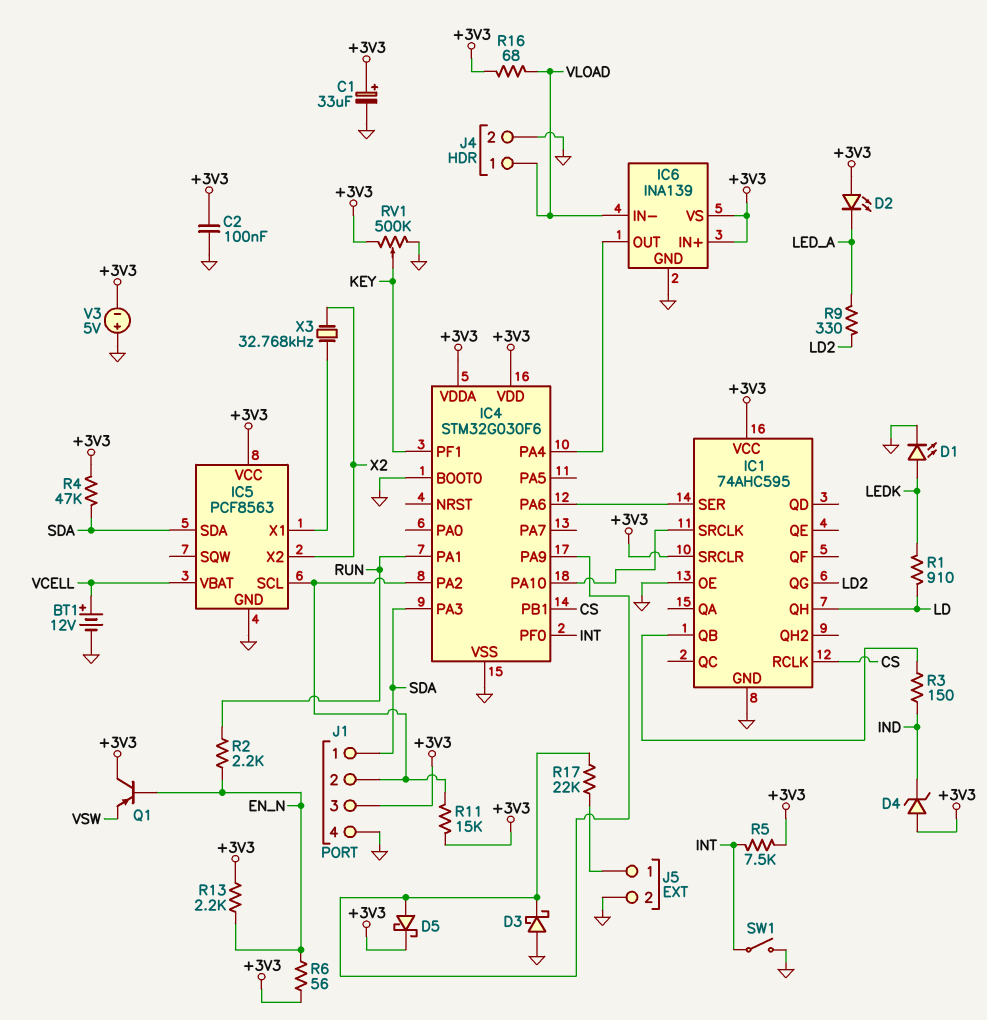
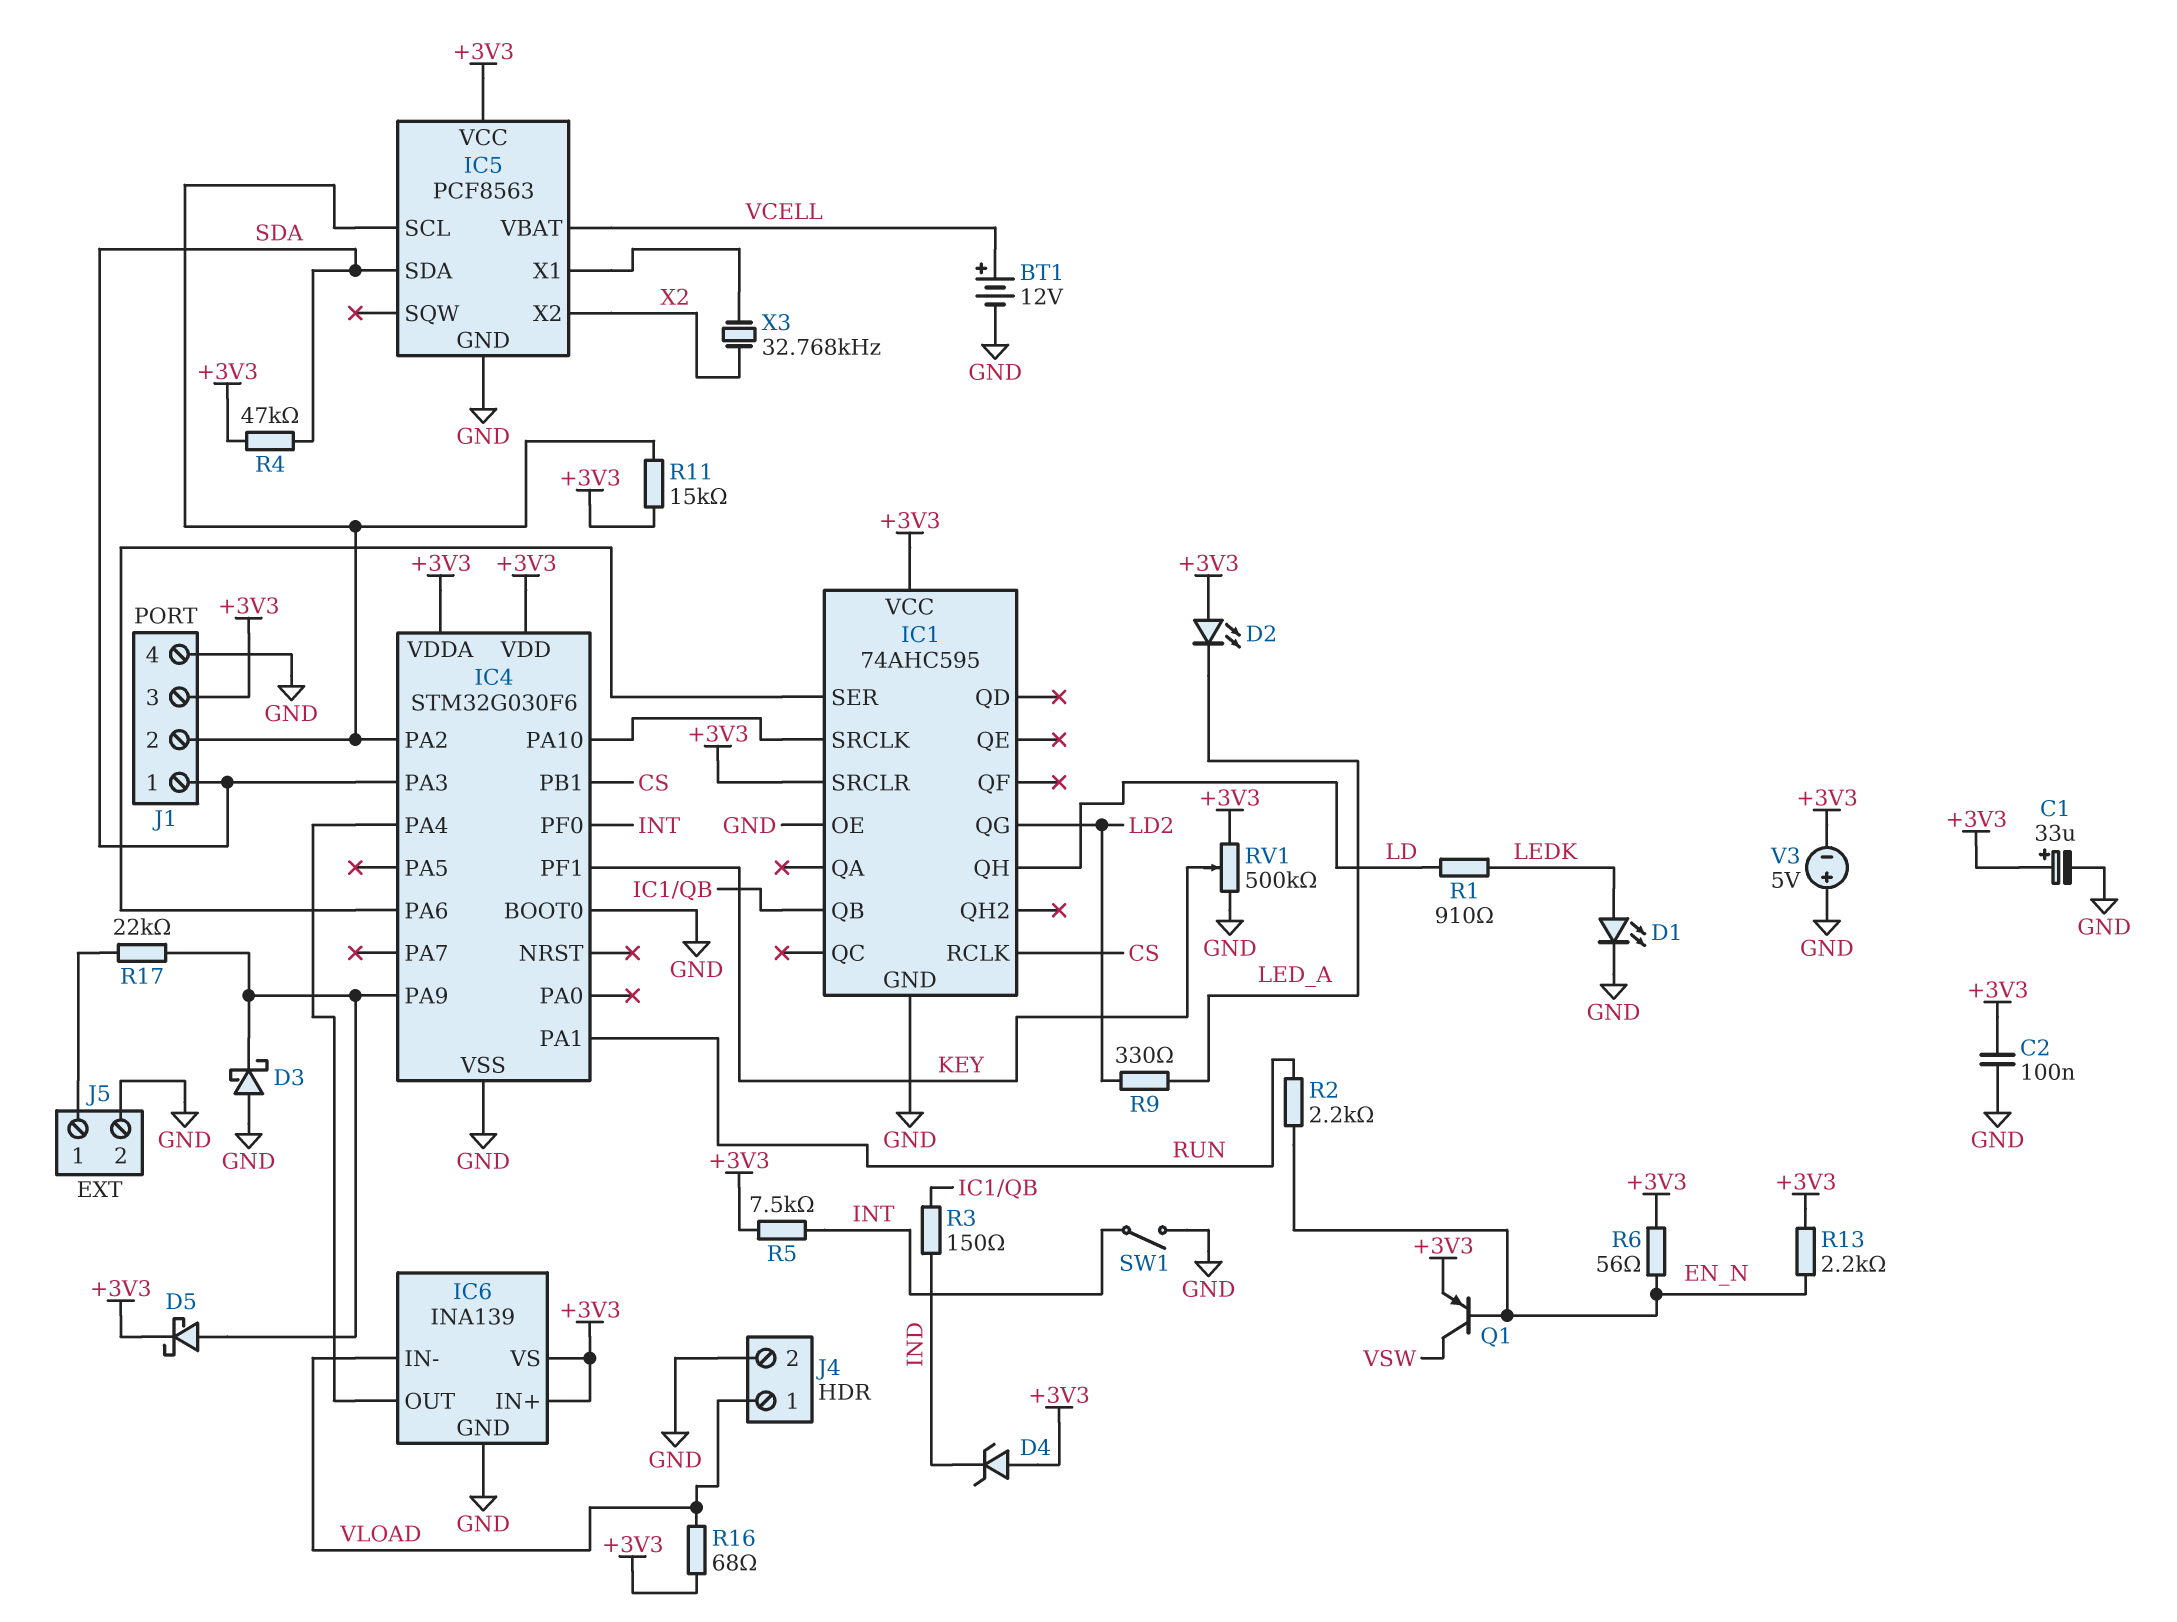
Q1: PNP (B EN_N, C +3V3, E VSW) -> PNP (B EN_N, C VSW, E +3V3)

